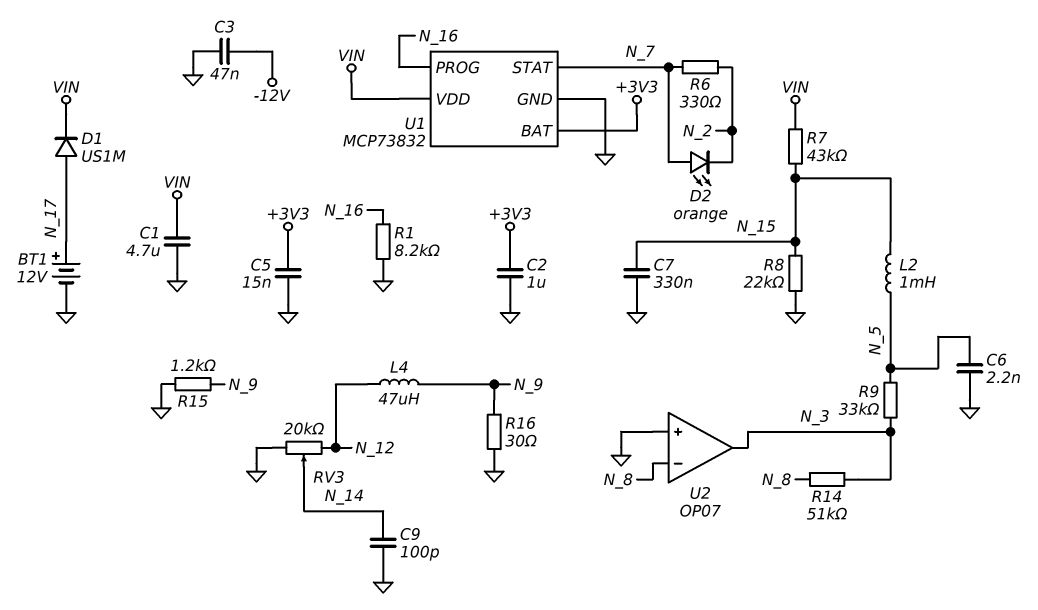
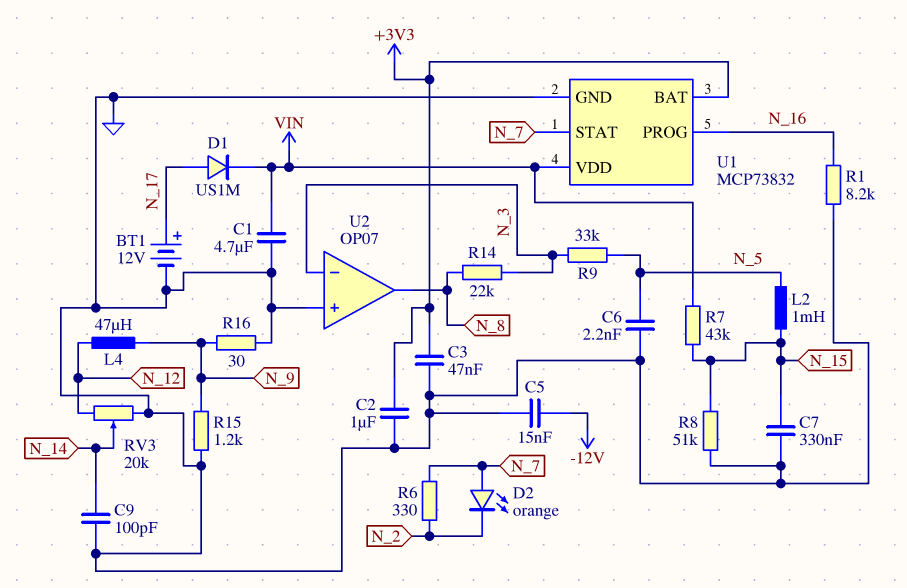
C3: 47nF (-12V, GND) -> 47nF (+3V3, GND)
C5: 15nF (+3V3, GND) -> 15nF (-12V, GND)
R8: 22k (GND, N_15) -> 51k (GND, N_15)
R14: 51k (N_3, N_8) -> 22k (N_3, N_8)
U2 pin in-: N_8 -> N_3
U2 pin out: N_3 -> N_8

